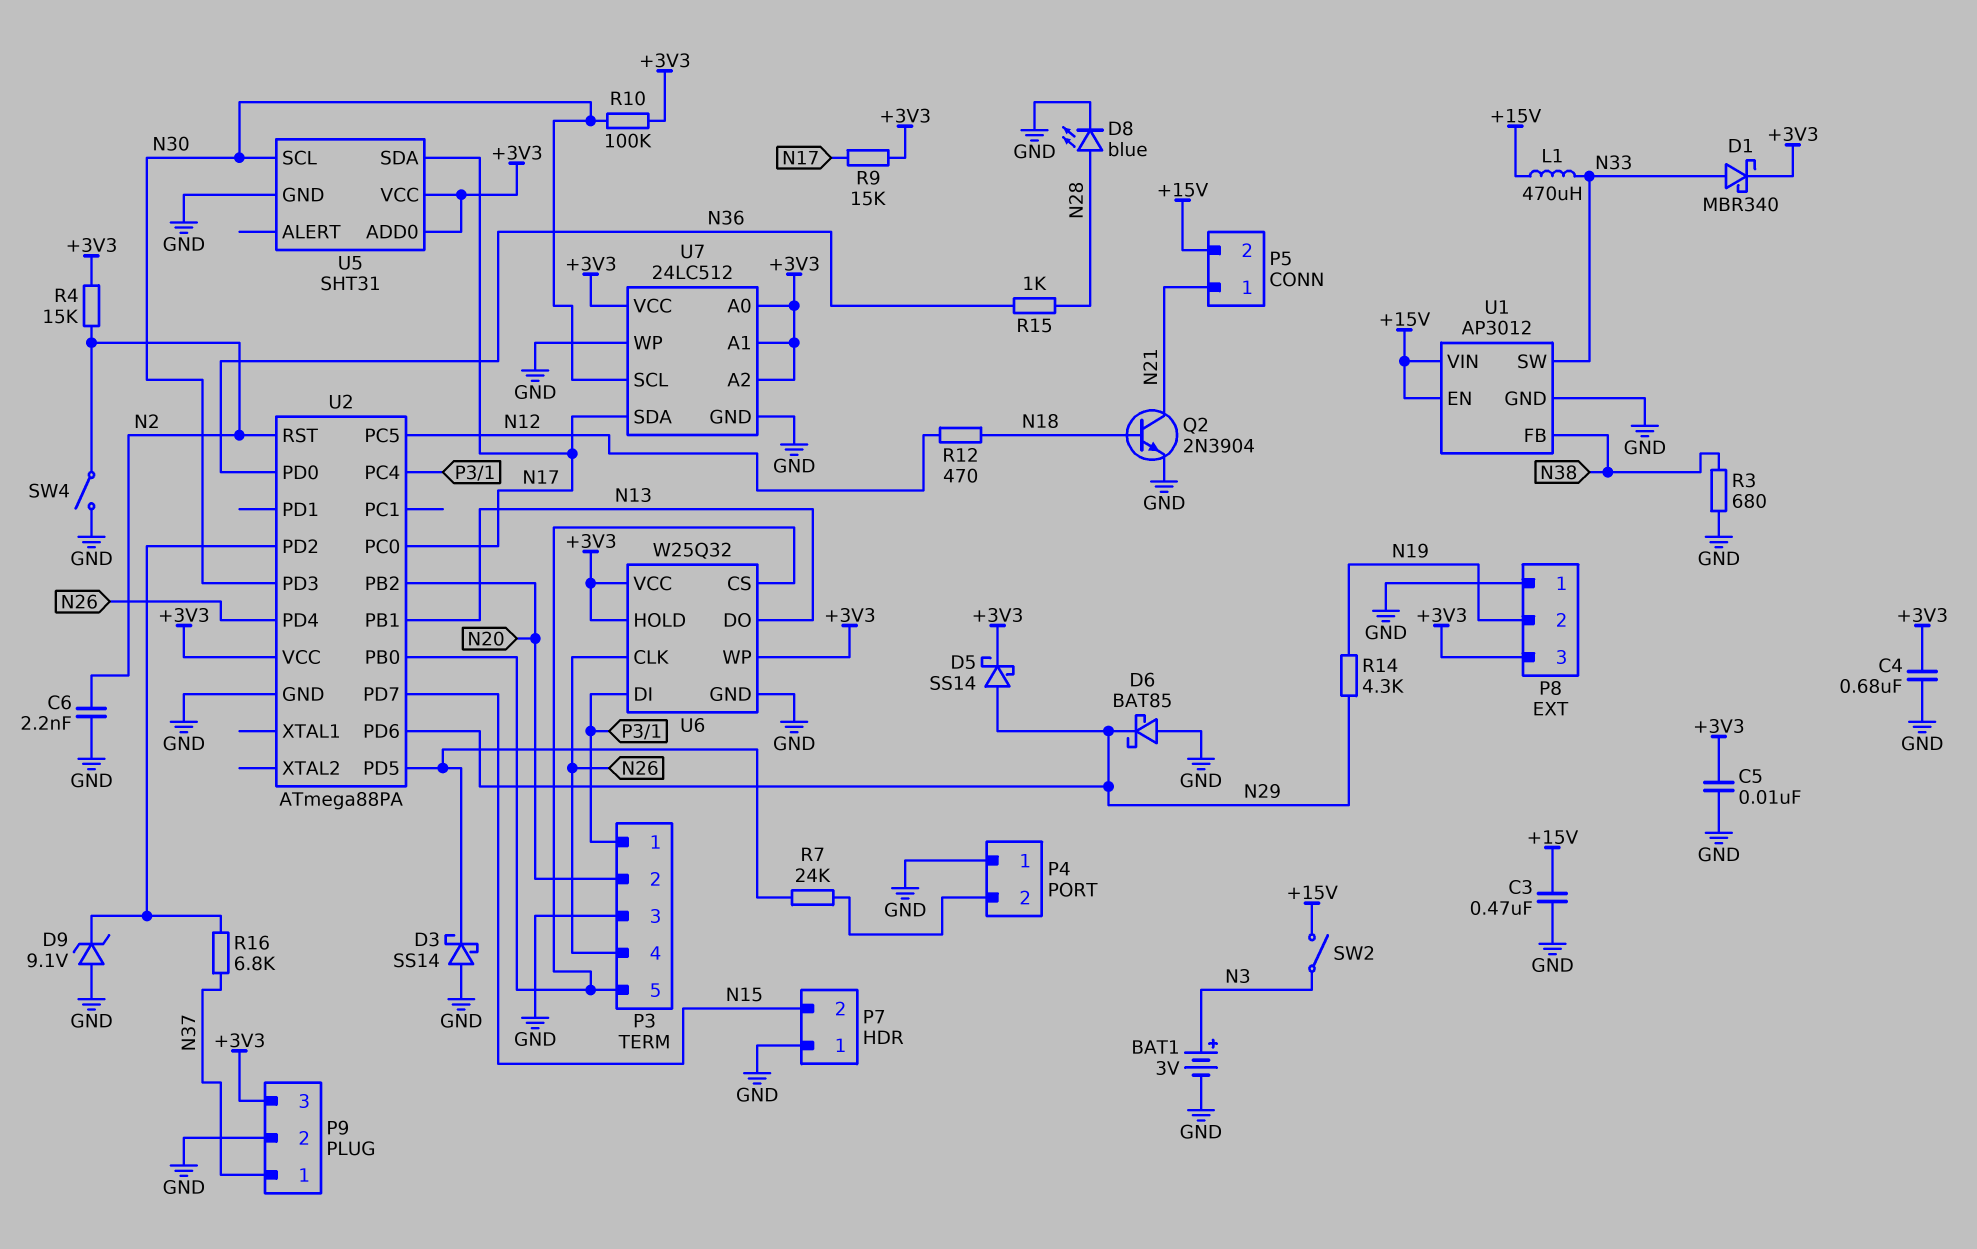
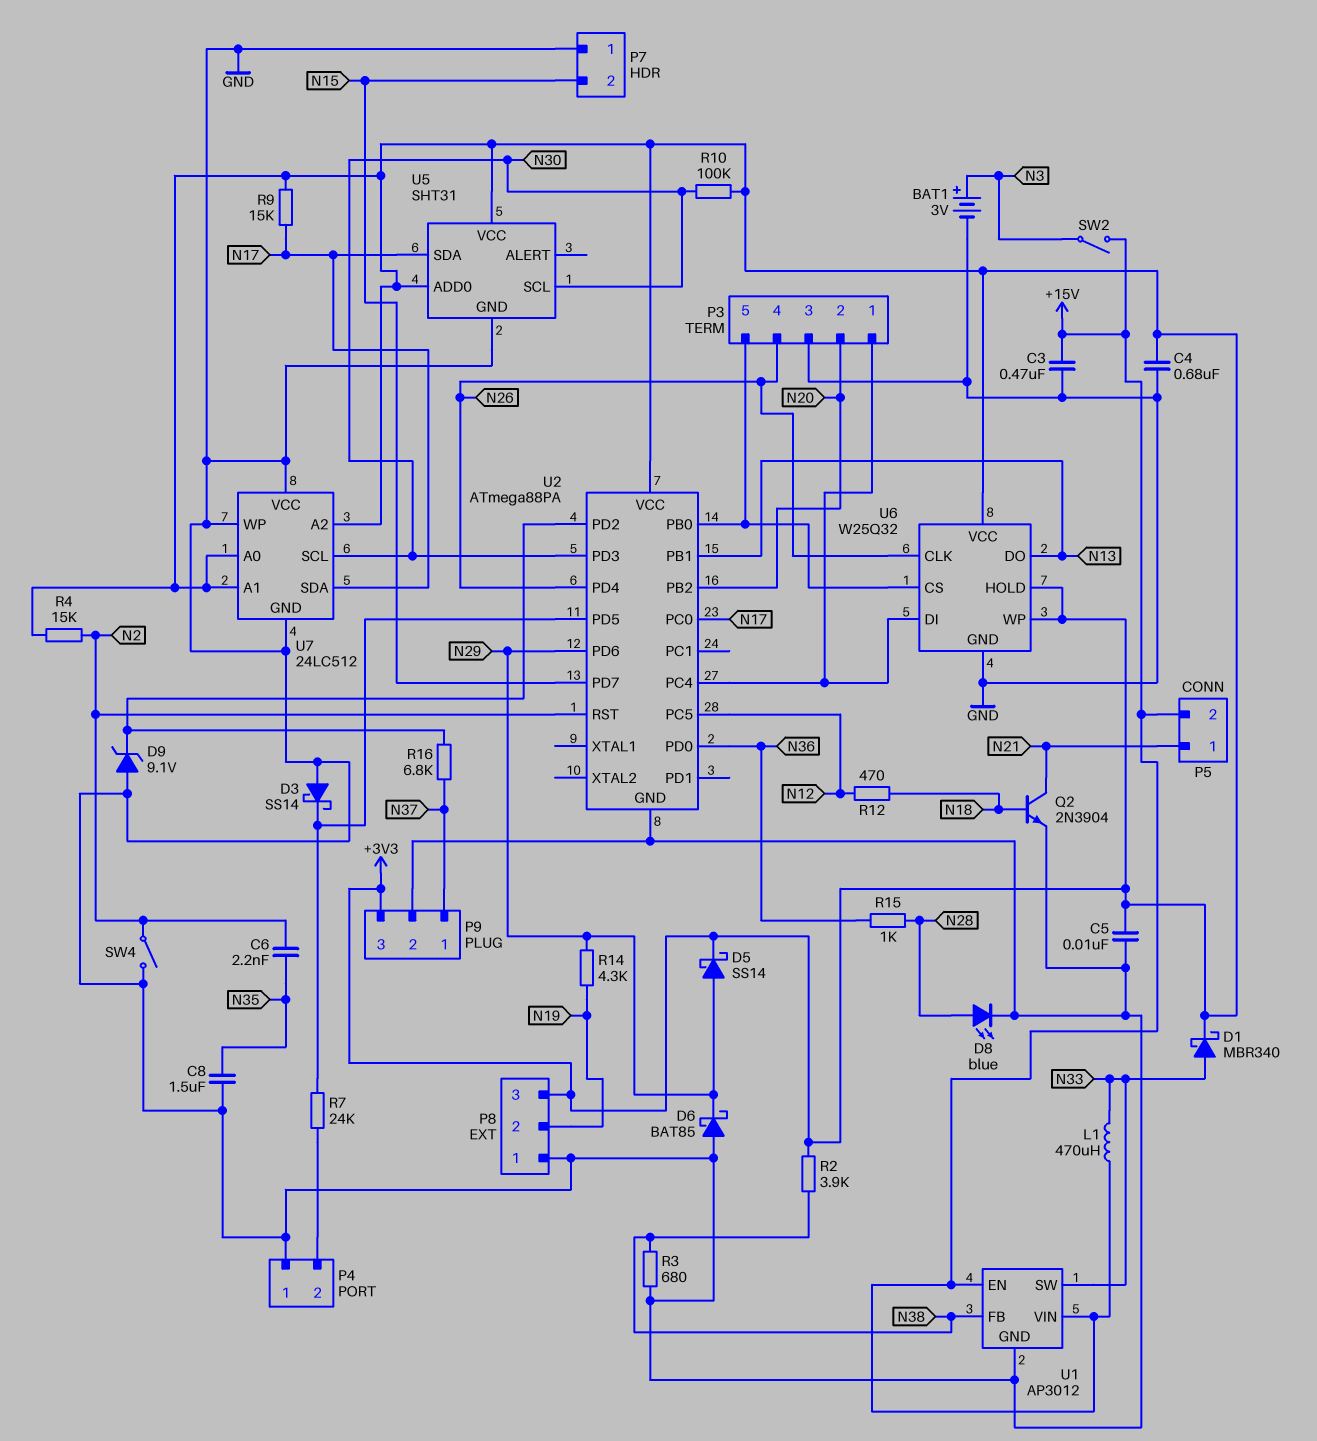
C6: 2.2nF (GND, N2) -> 2.2nF (N2, N35)
C8: none -> 1.5uF (GND, N35)
R2: none -> 3.9k (+3V3, N38)
U7 pin VCC: +3V3 -> GND

